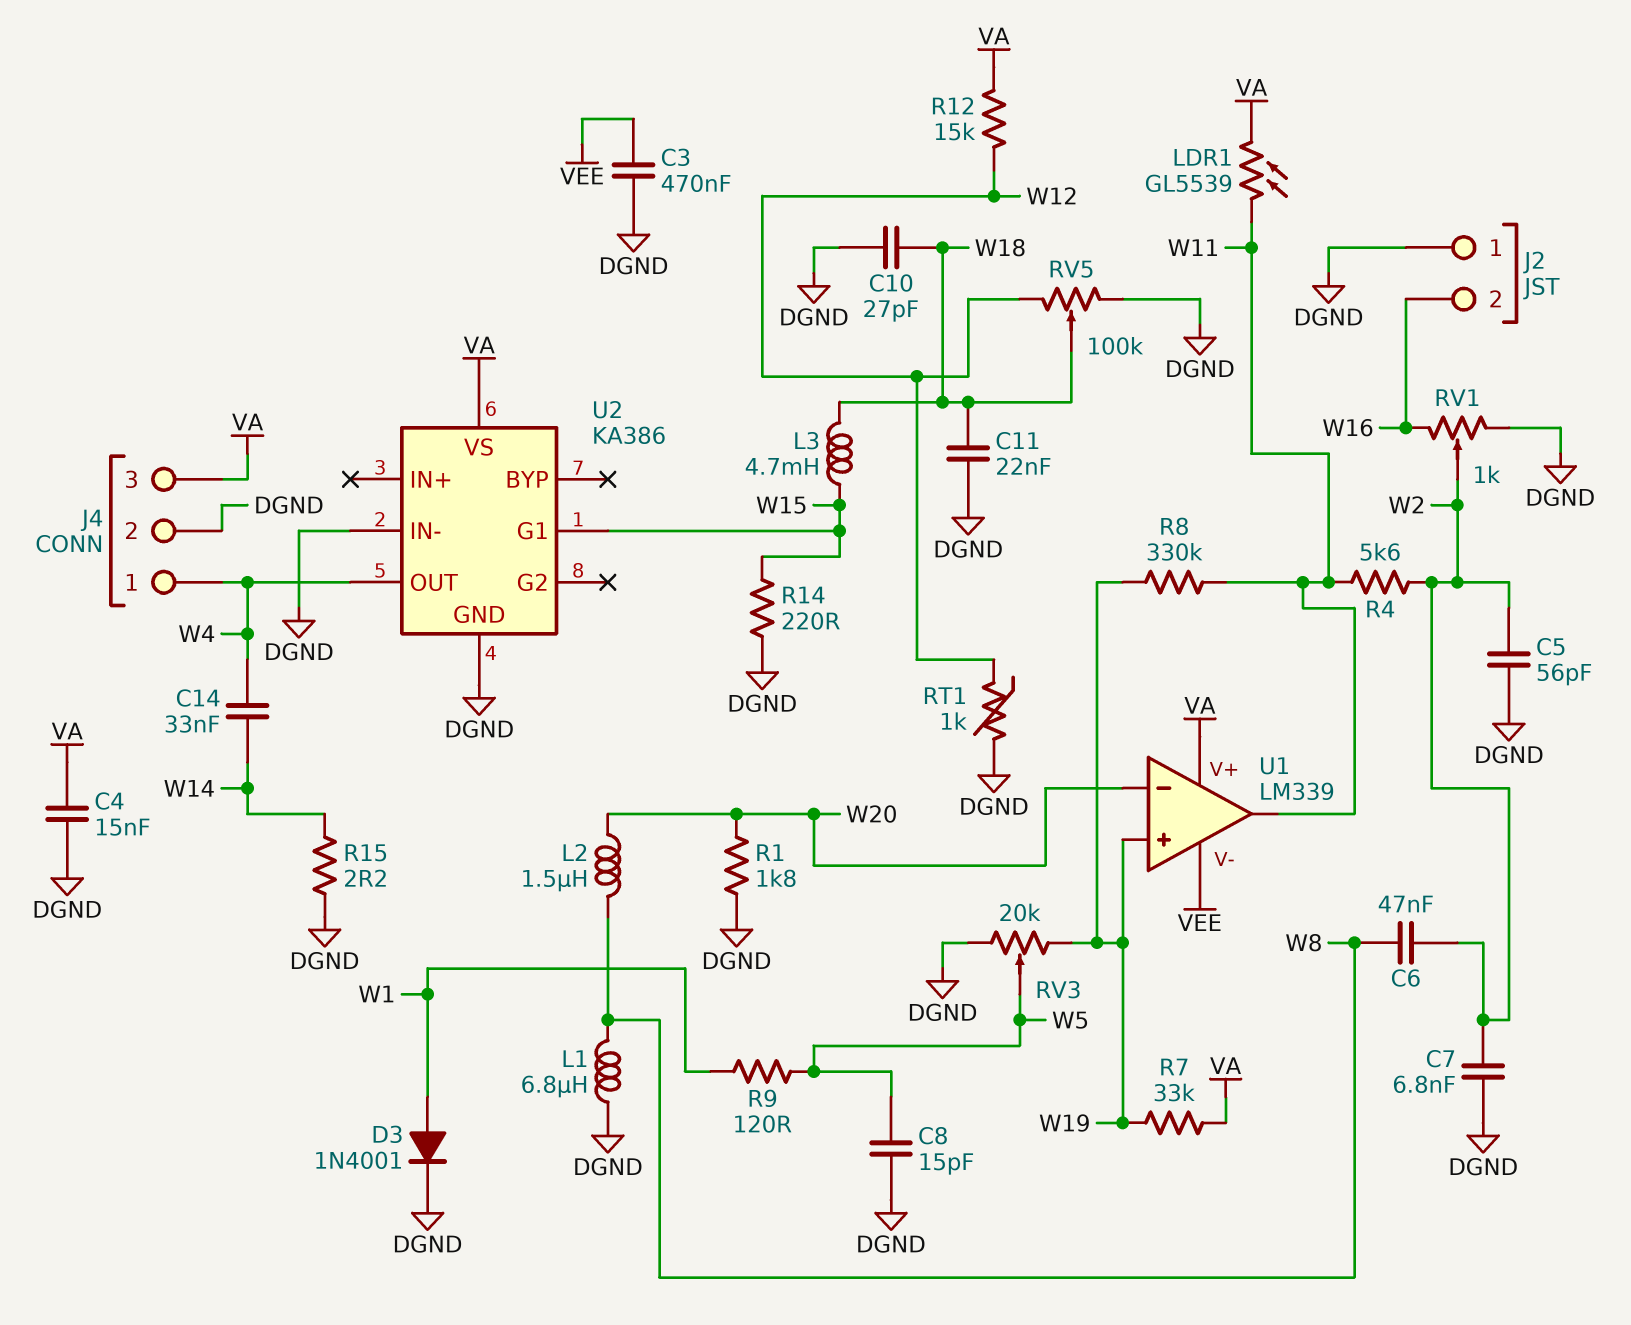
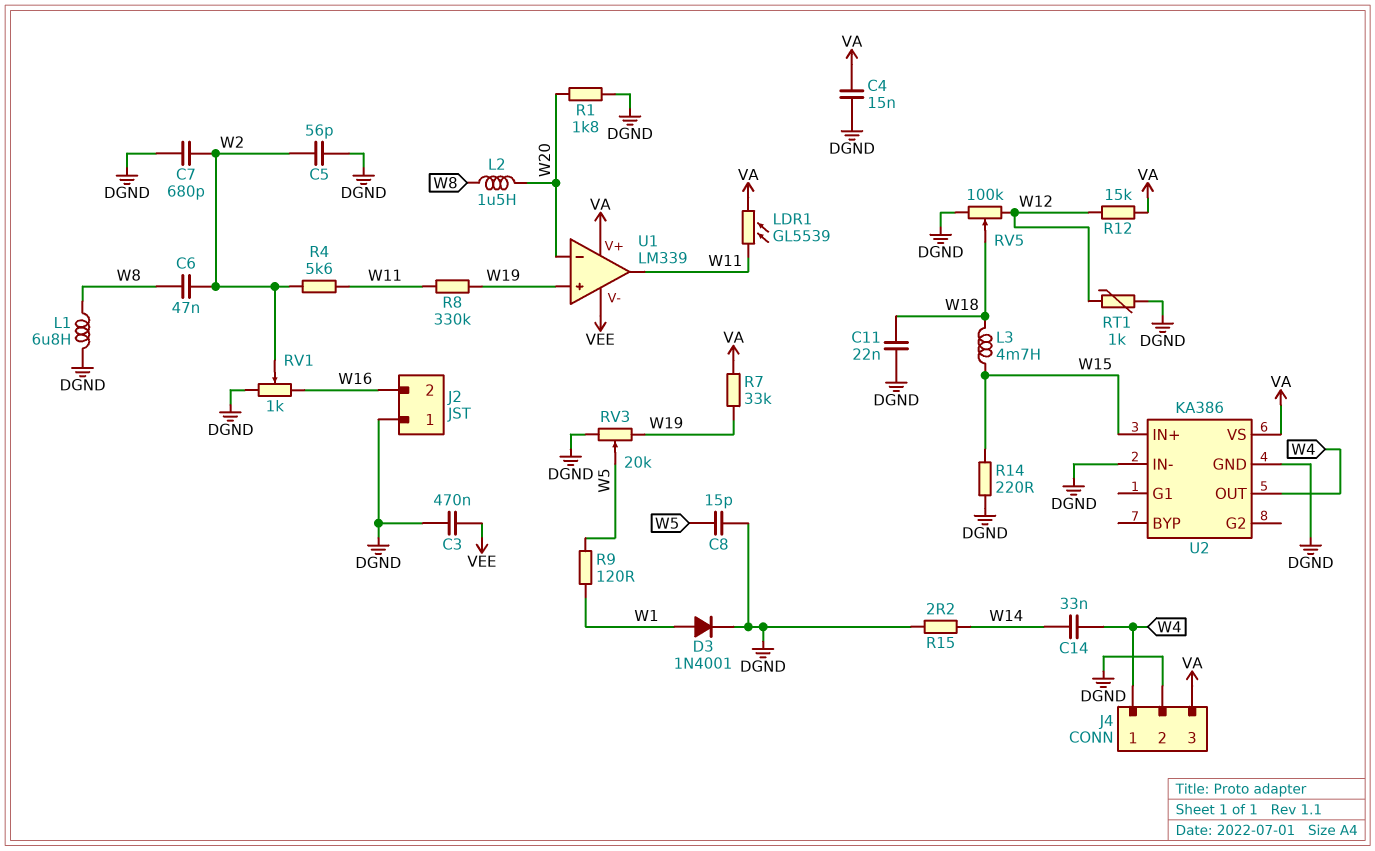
C7: 6.8nF (DGND, W2) -> 680pF (DGND, W2)
C10: 27pF (DGND, W18) -> none
U2 pin G1: W15 -> none
U2 pin IN+: none -> W15

